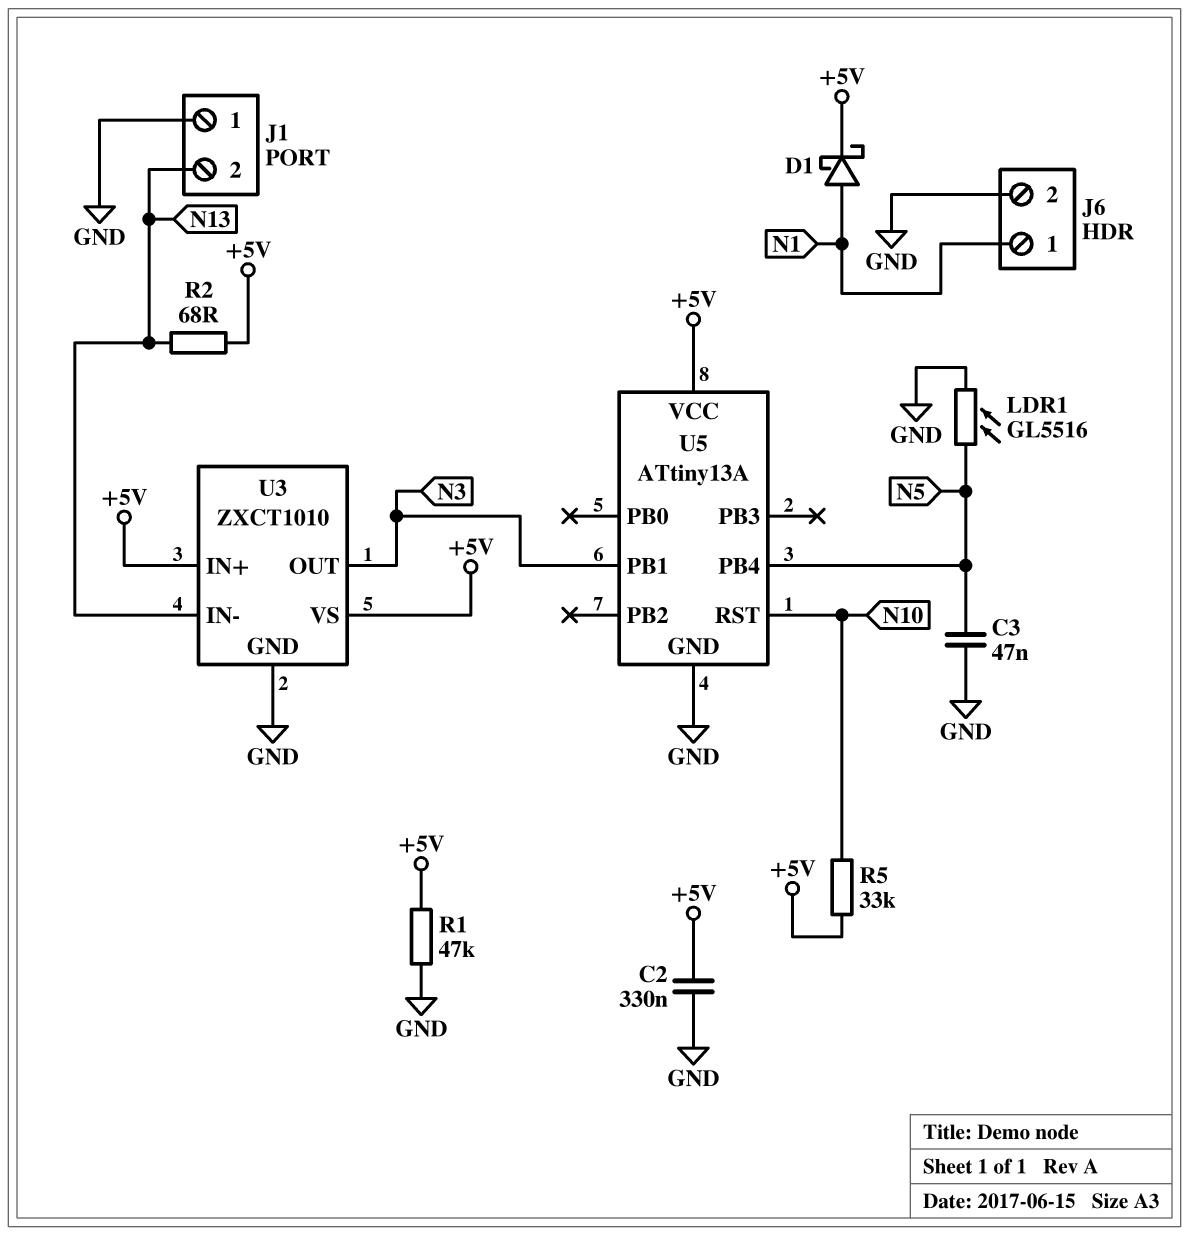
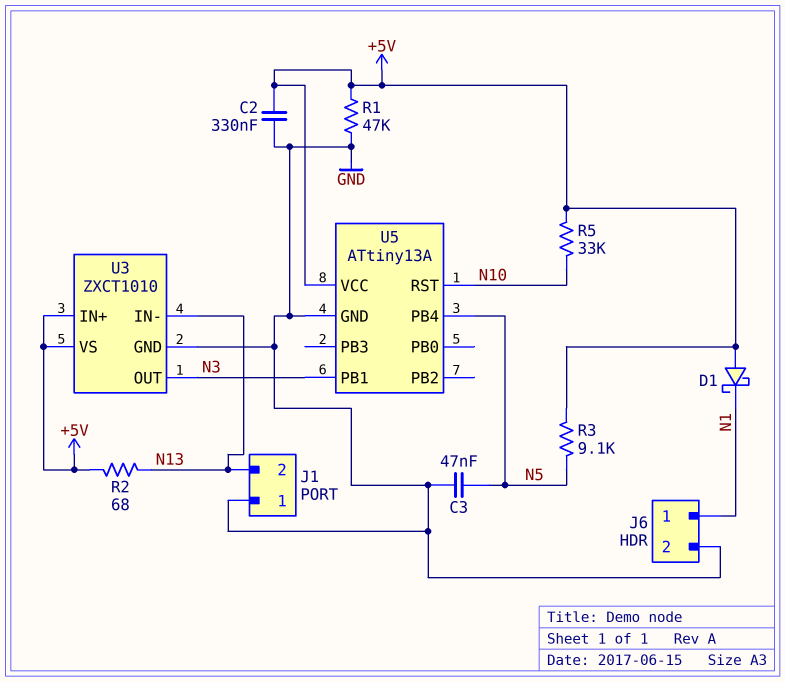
D1: schottky (A N1, K +5V) -> schottky (A +5V, K N1)
LDR1: GL5516 (GND, N5) -> none
R3: none -> 9.1k (+5V, N5)

